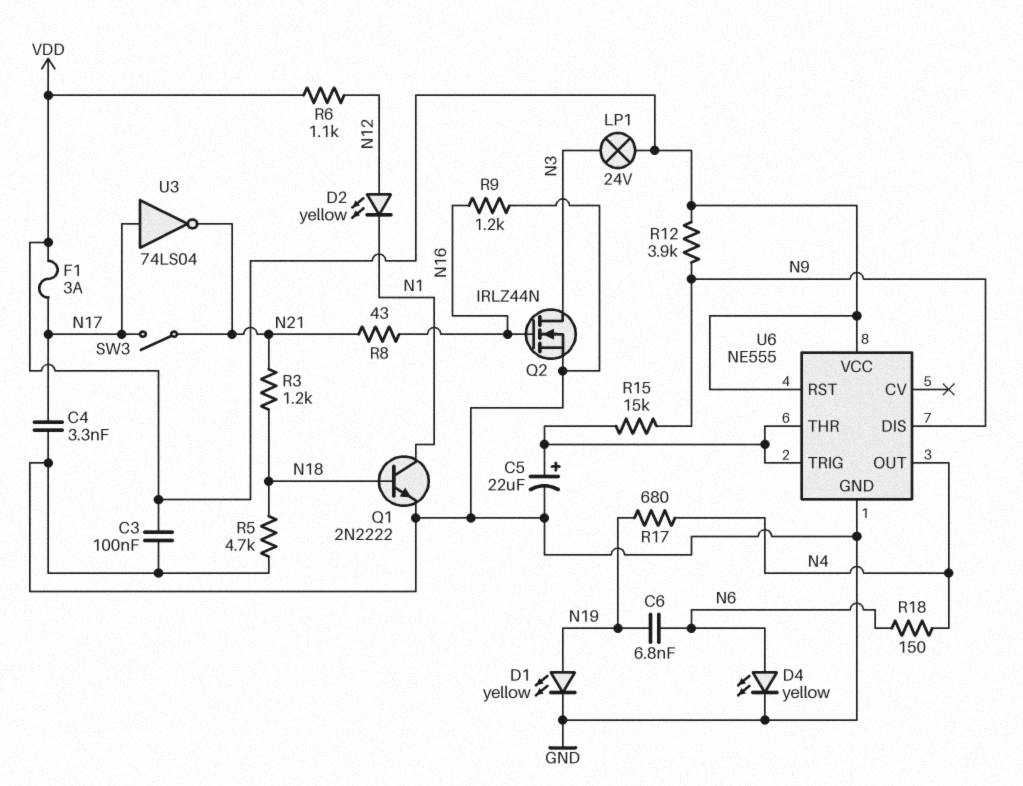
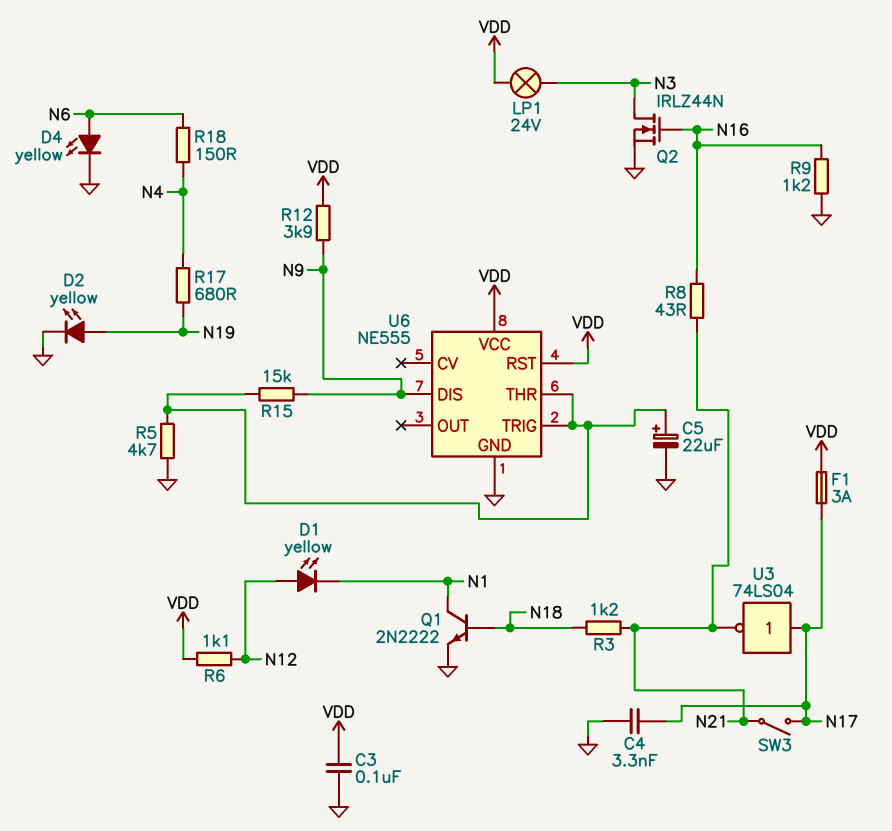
C6: 6.8nF (N6, N19) -> none
D1: LED yellow (A N19, K GND) -> LED yellow (A N12, K N1)
D2: LED yellow (A N12, K N1) -> LED yellow (A N19, K GND)
R5: 4.7k (GND, N18) -> 4.7k (GND, U6/THR)
U6 pin OUT: N4 -> none

